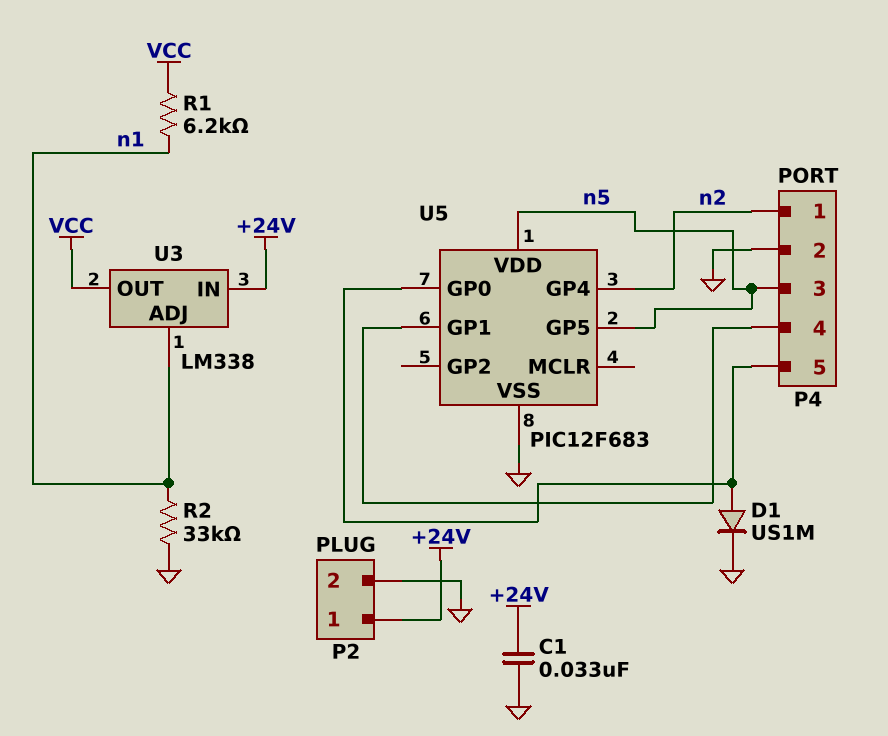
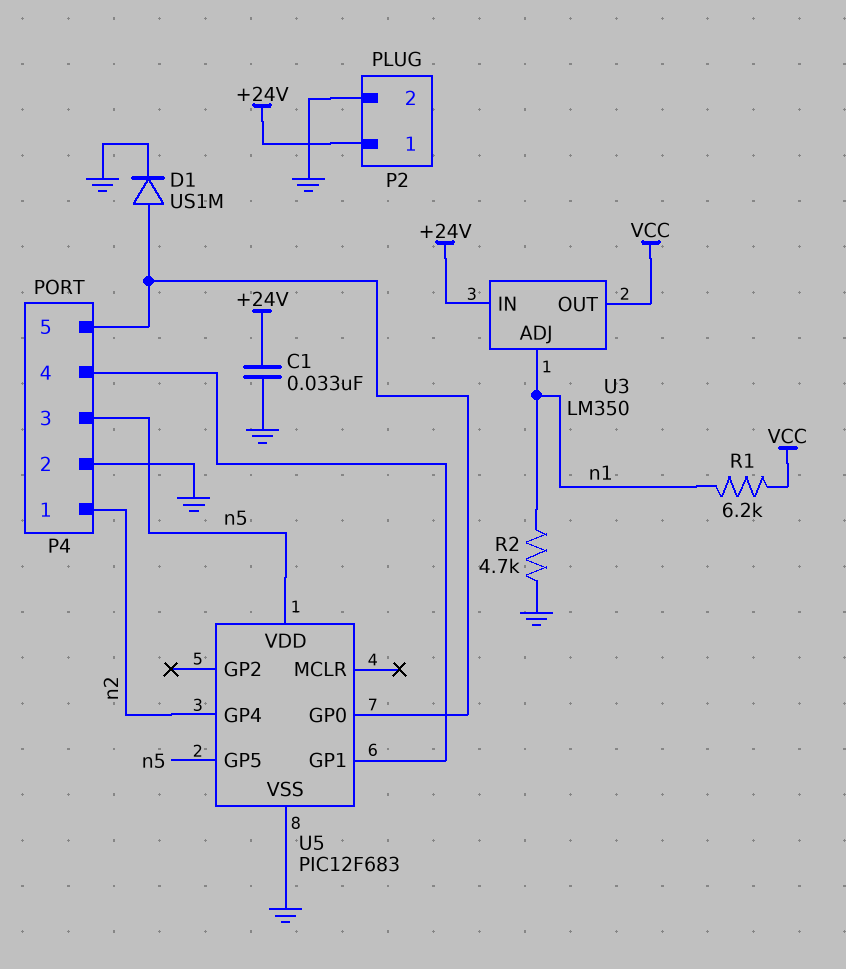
R2: 33k (GND, n1) -> 4.7k (GND, n1)
U3: LM338 -> LM350

